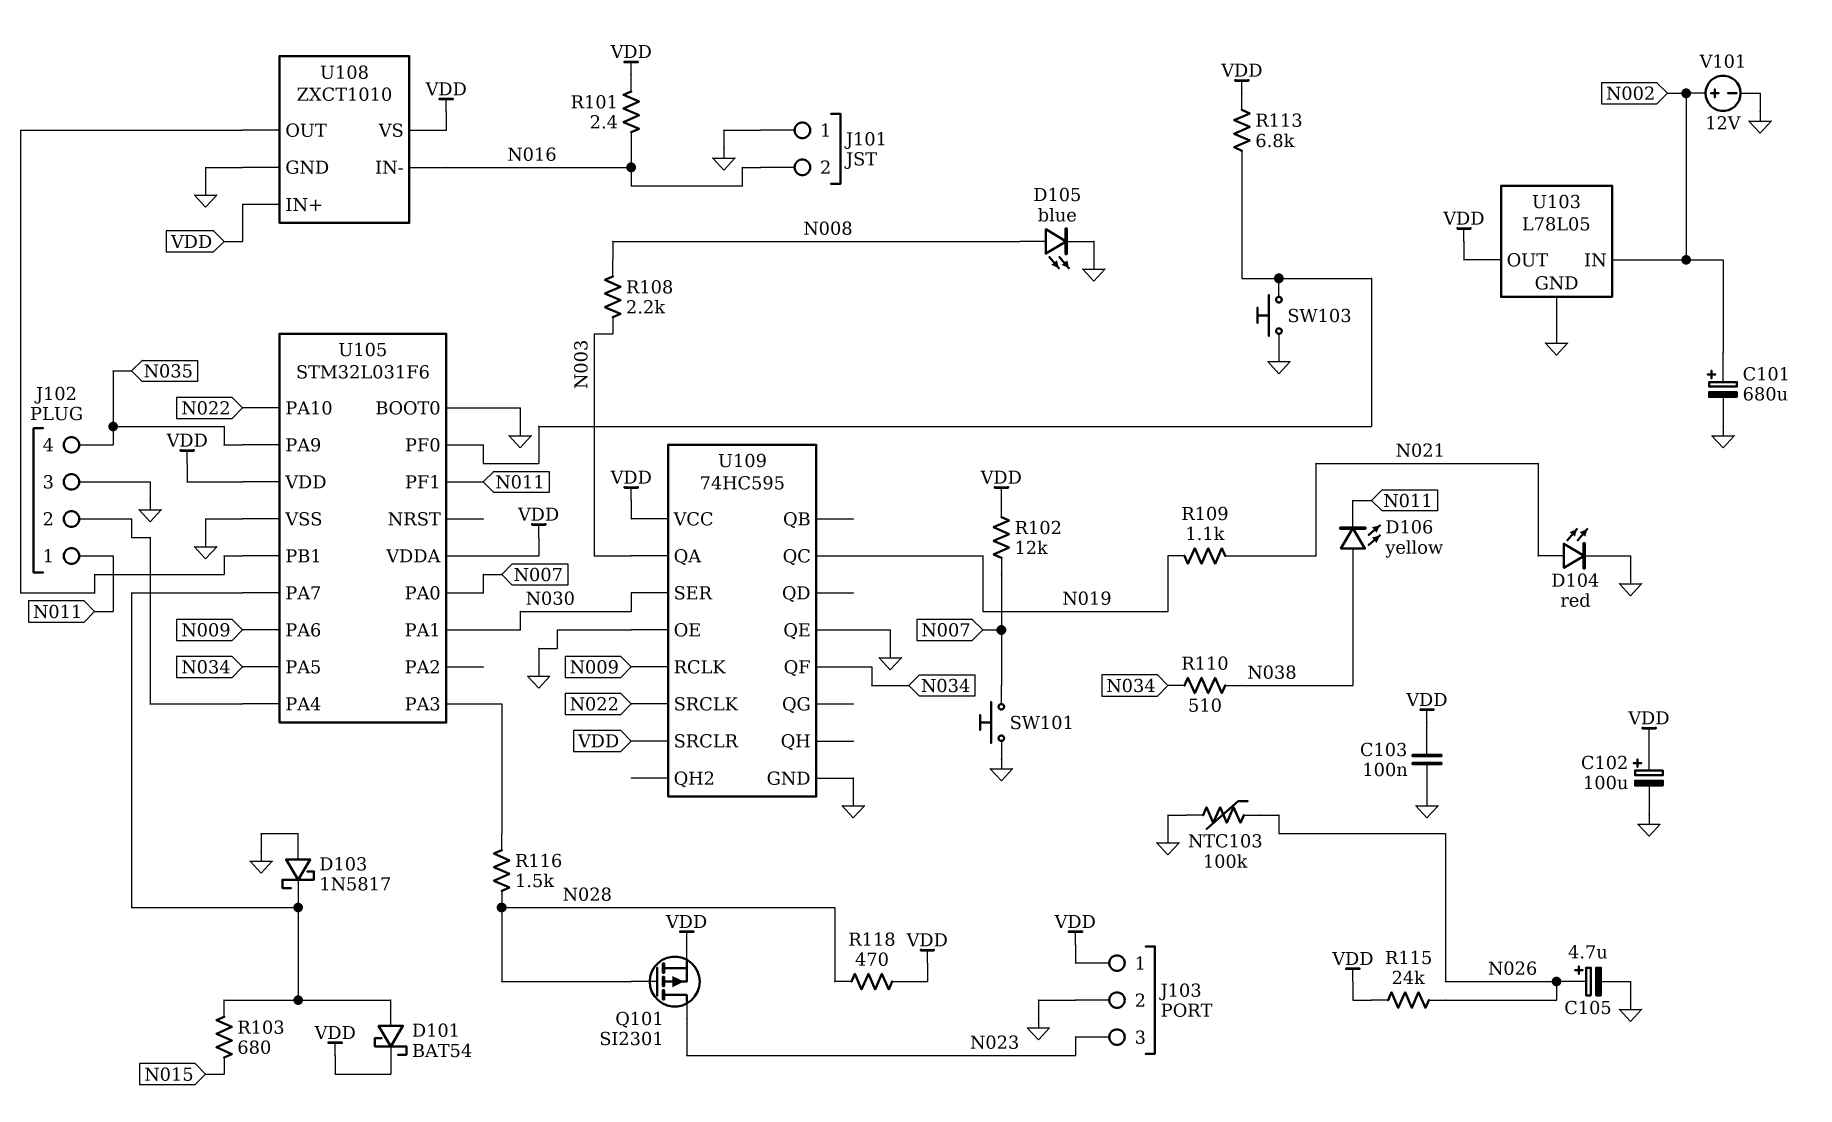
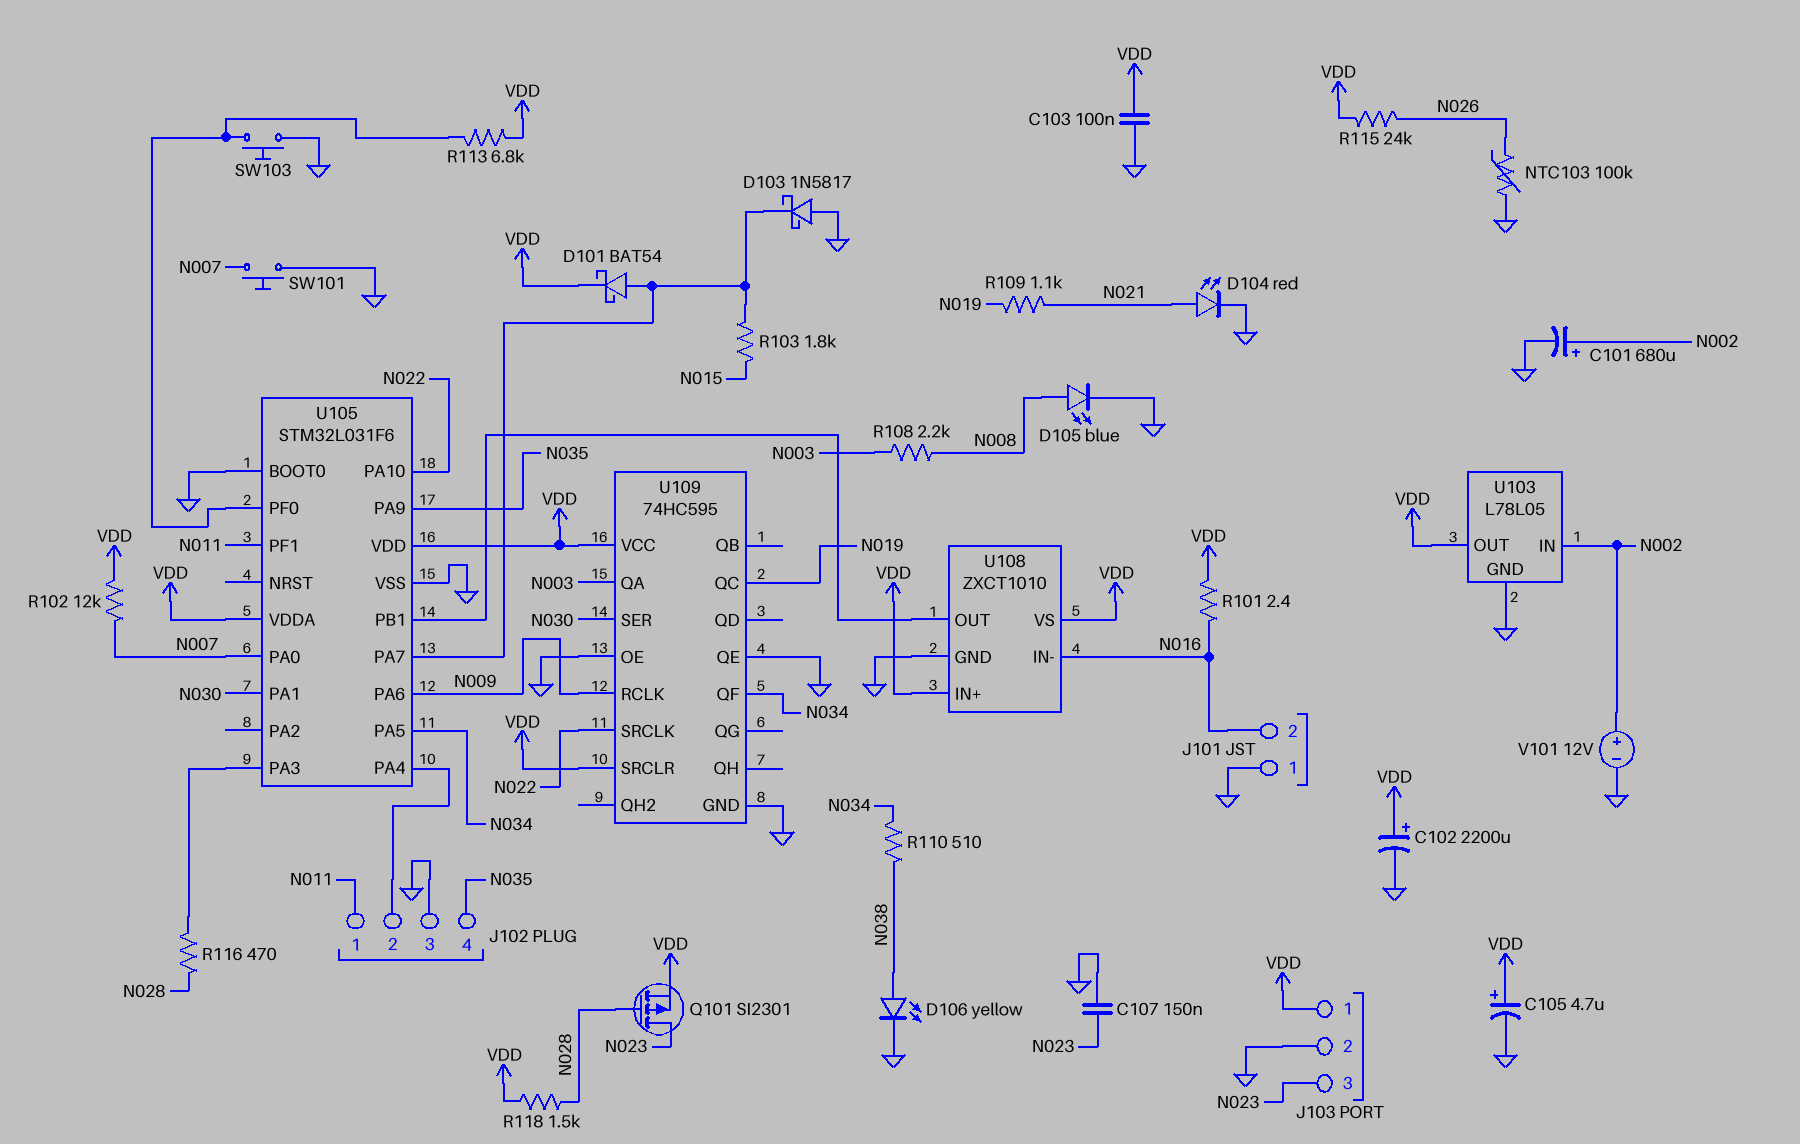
C102: 100uF (plus VDD, minus GND) -> 2200uF (plus VDD, minus GND)
C105: 4.7uF (plus N026, minus GND) -> 4.7uF (plus VDD, minus GND)
C107: none -> 150nF (GND, N023)
D106: LED yellow (A N038, K N011) -> LED yellow (A N038, K GND)
R103: 680 (N015, U105/PA7) -> 1.8k (N015, U105/PA7)
R116: 1.5k (N028, U105/PA3) -> 470 (N028, U105/PA3)
R118: 470 (N028, VDD) -> 1.5k (N028, VDD)

